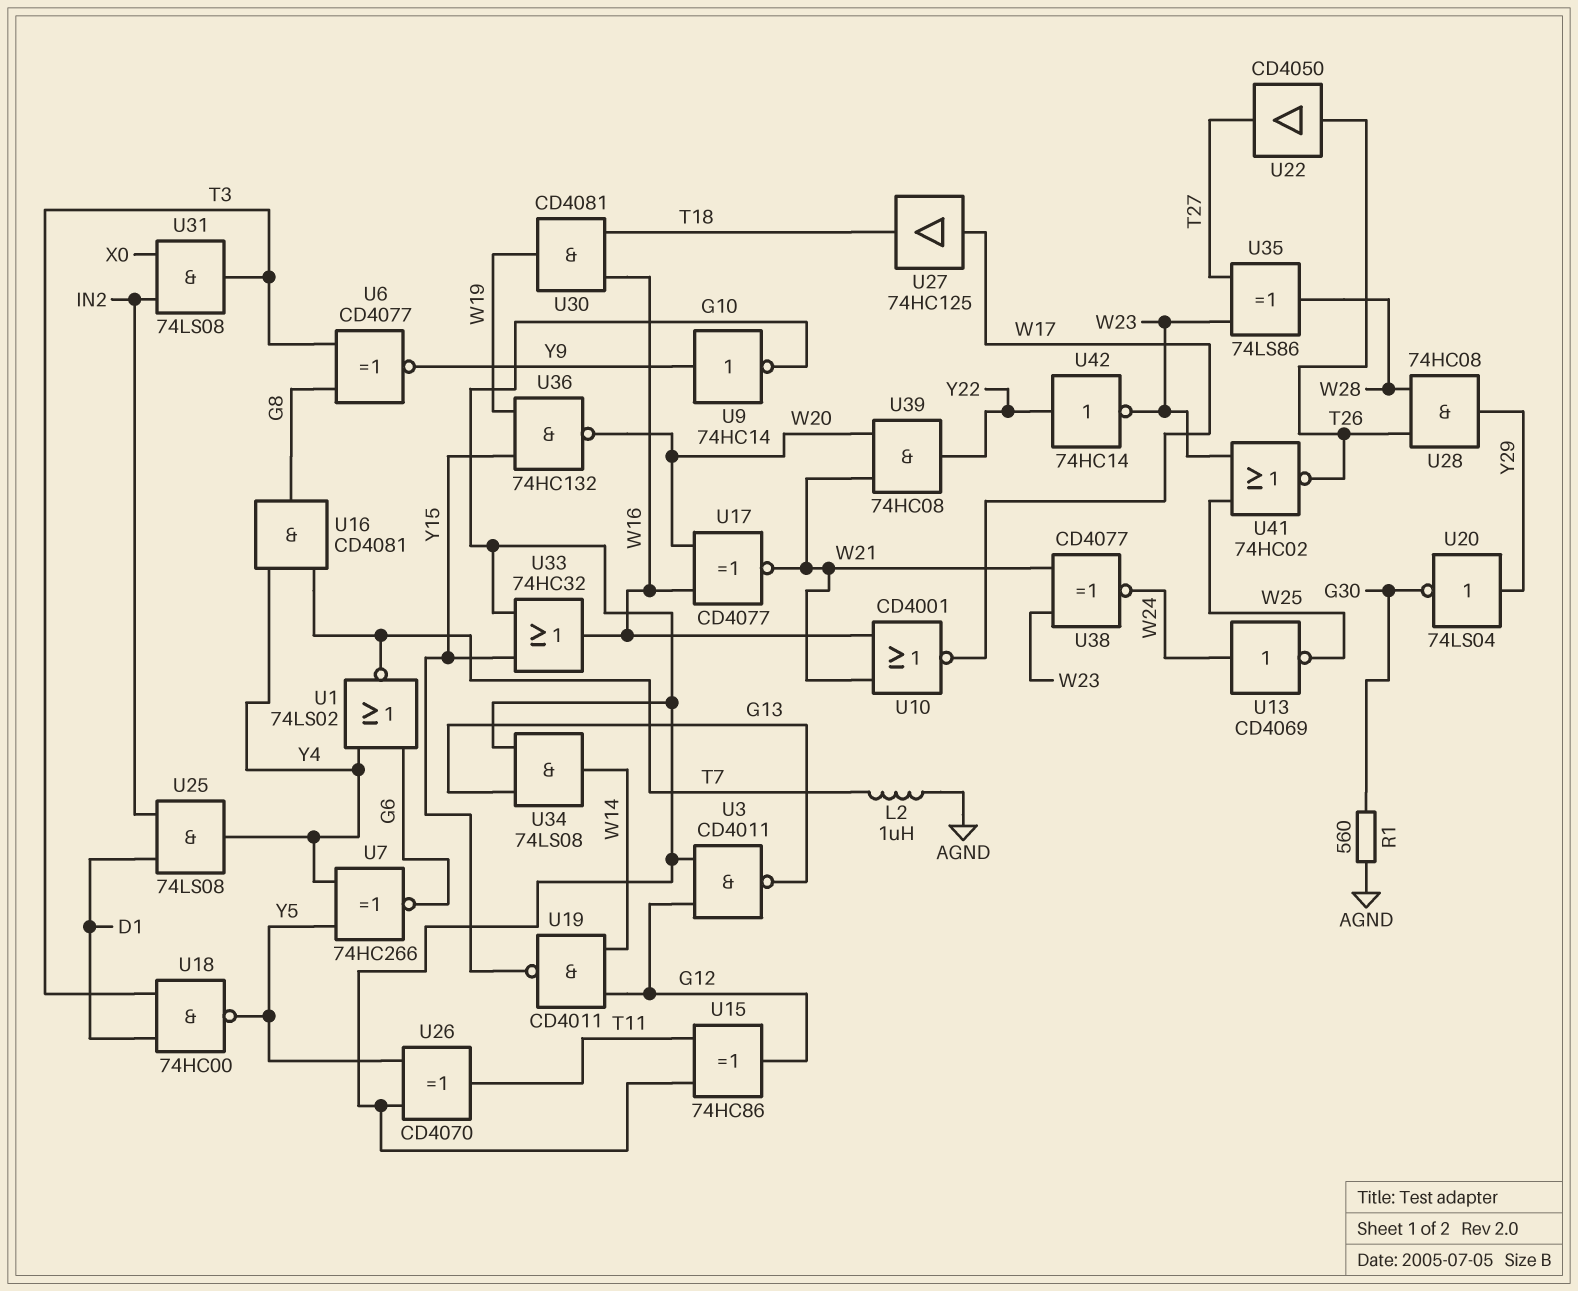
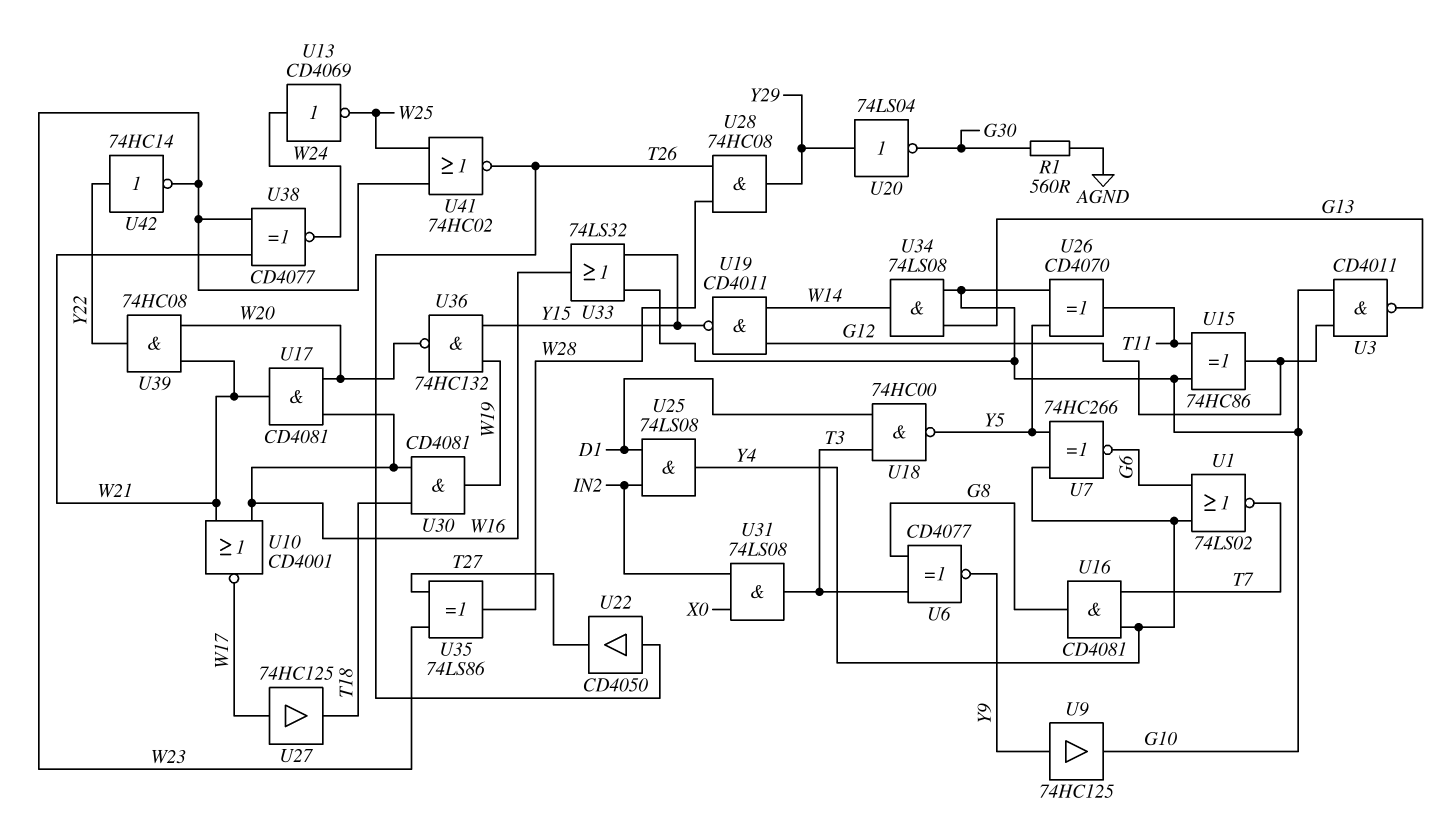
L2: 1uH (AGND, T7) -> none
U9: NOT 74HC14 (in Y9, out G10) -> buffer 74HC125 (in Y9, out G10)
U17: XNOR CD4077 (in W16, in W20, out W21) -> AND CD4081 (in W16, in W20, out W21)
U33: OR 74HC32 (in G10, in Y15, out W16) -> OR 74LS32 (in G10, in Y15, out W16)

